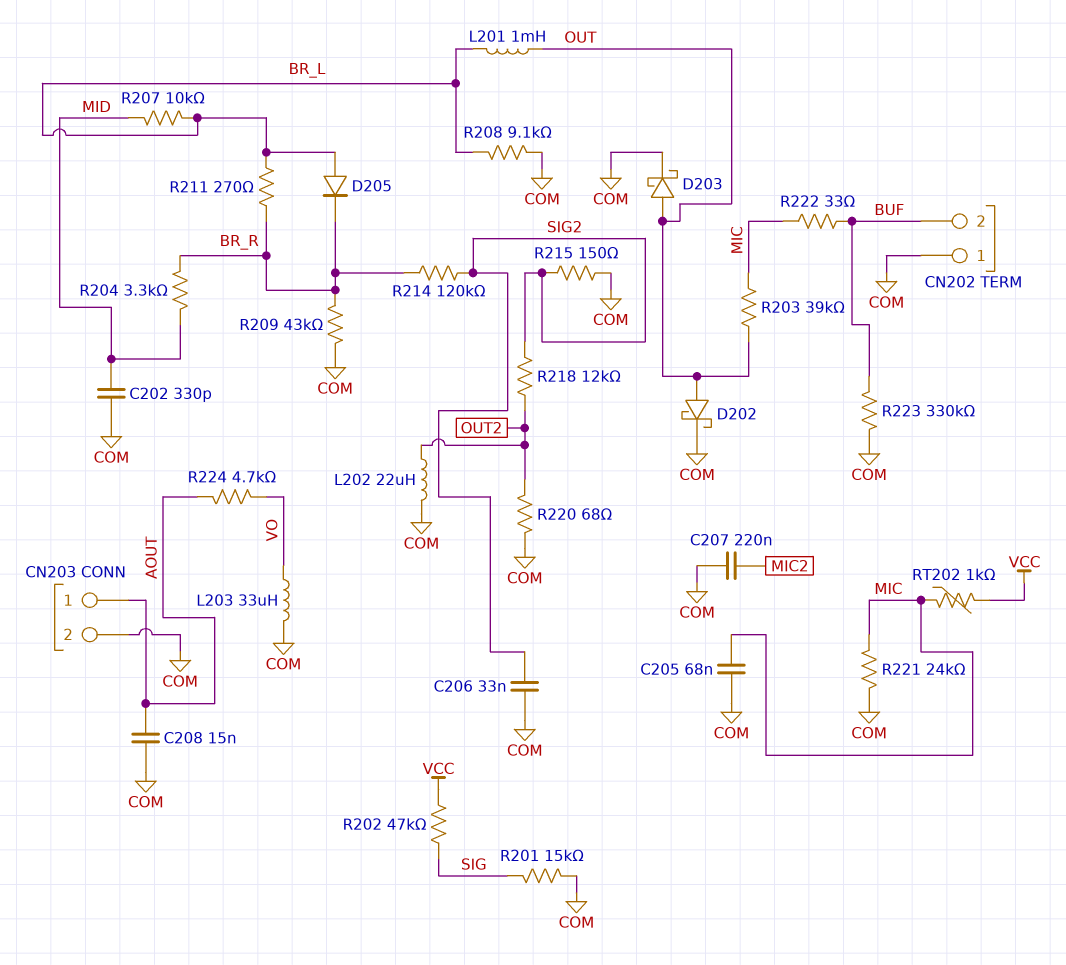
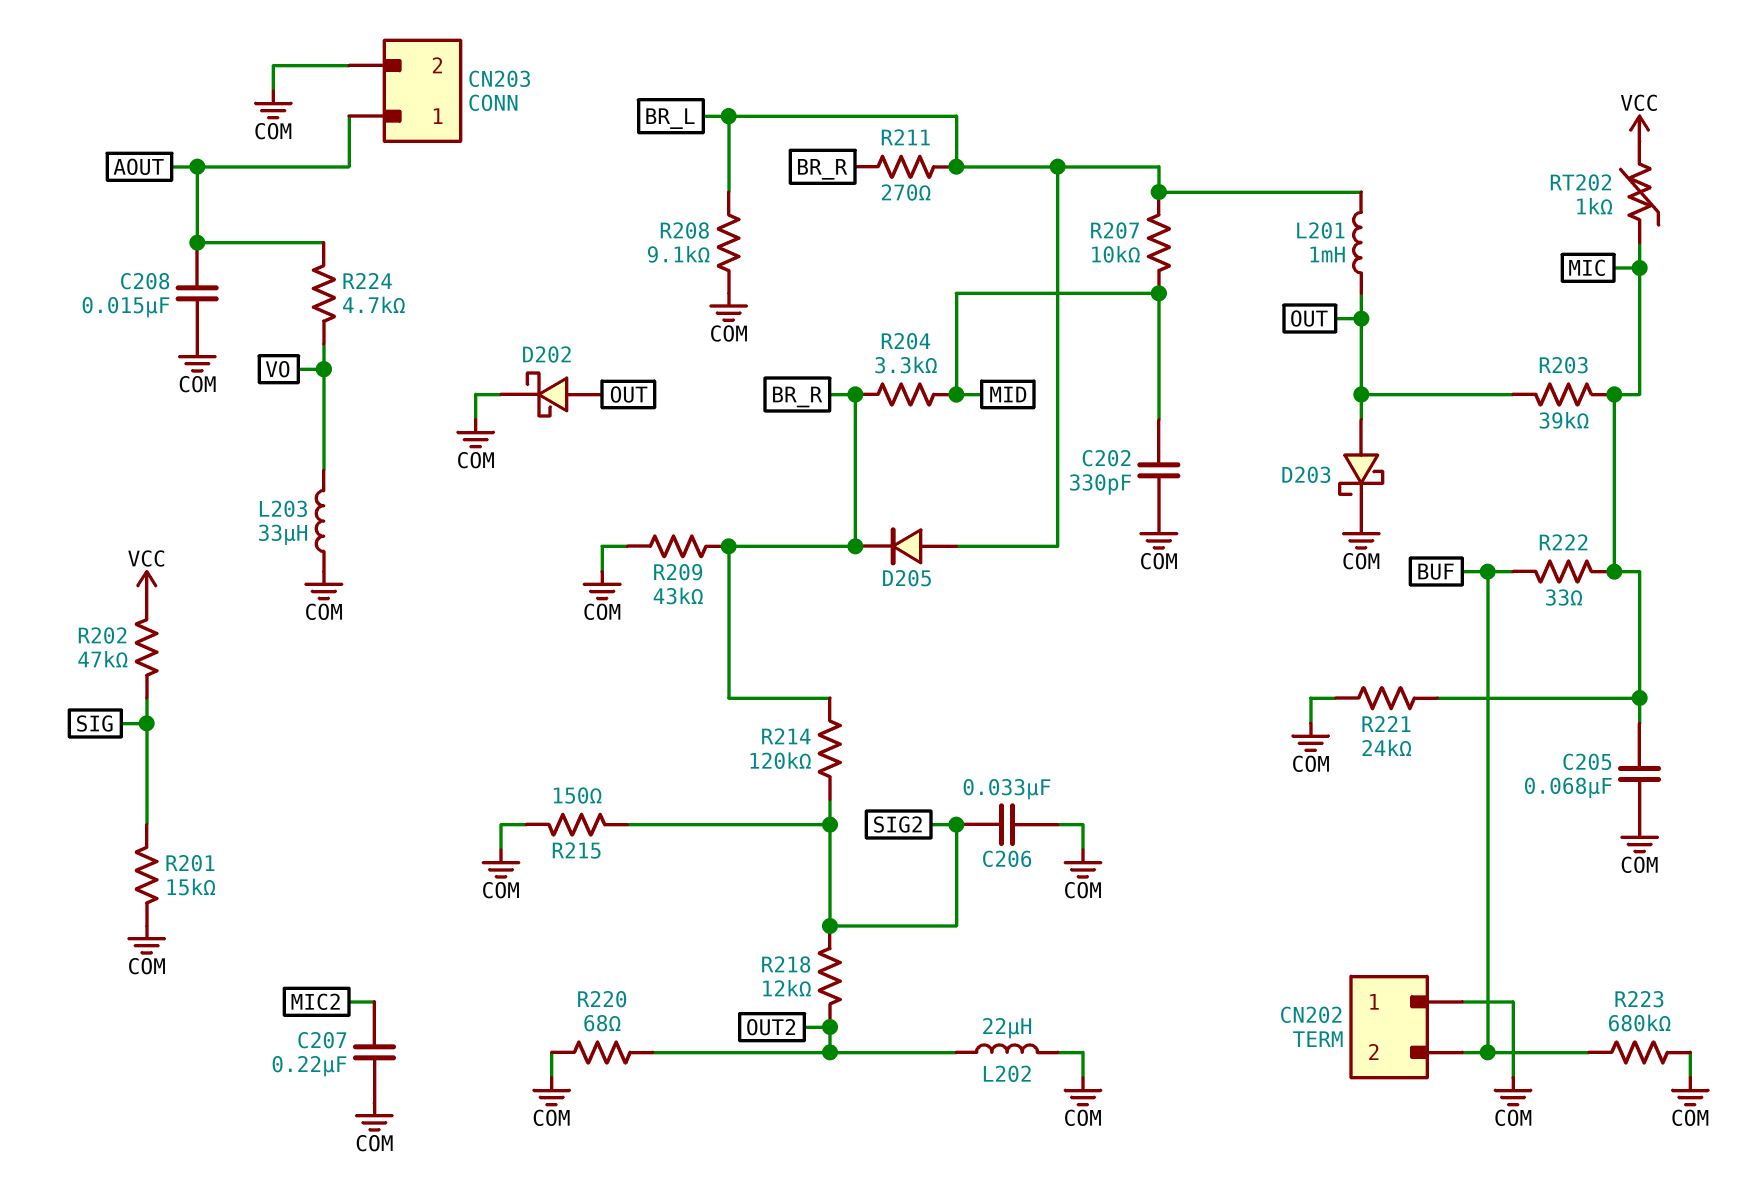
R223: 330k (BUF, COM) -> 680k (BUF, COM)

